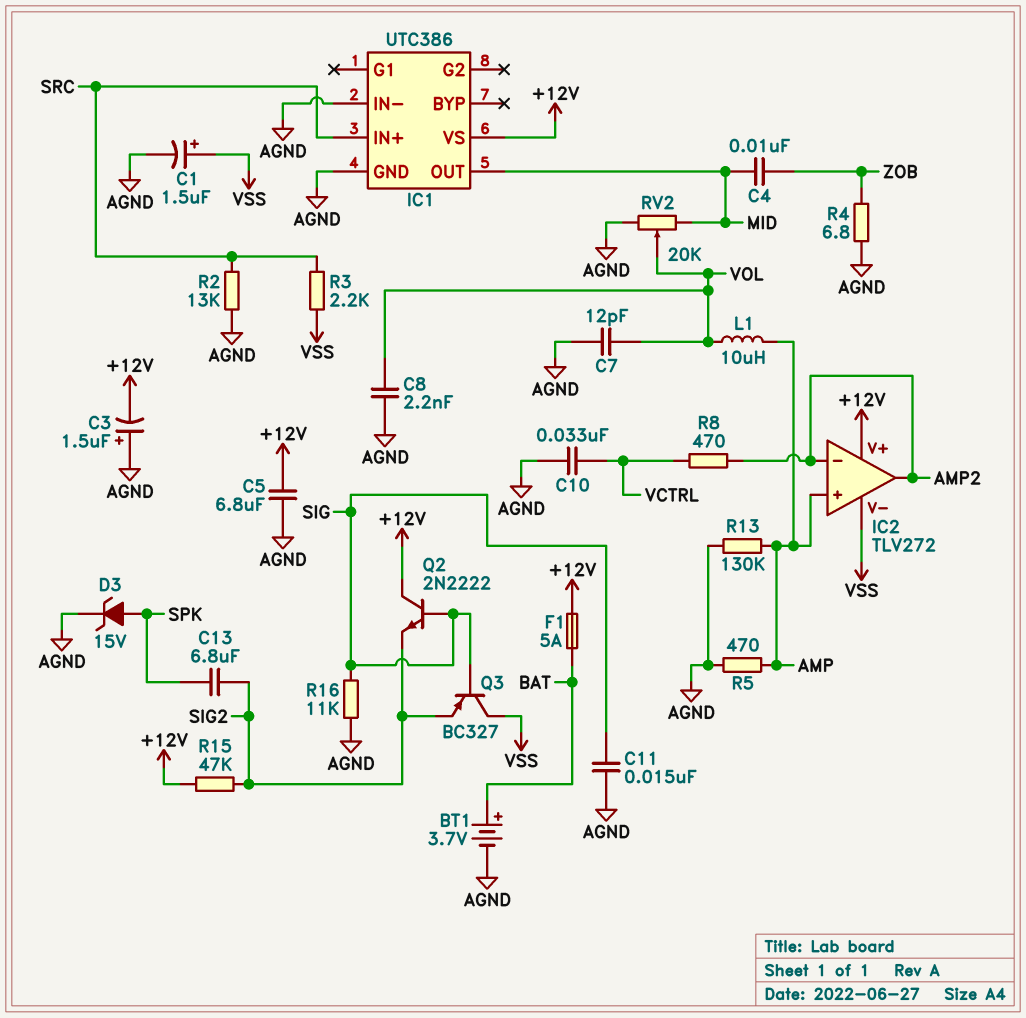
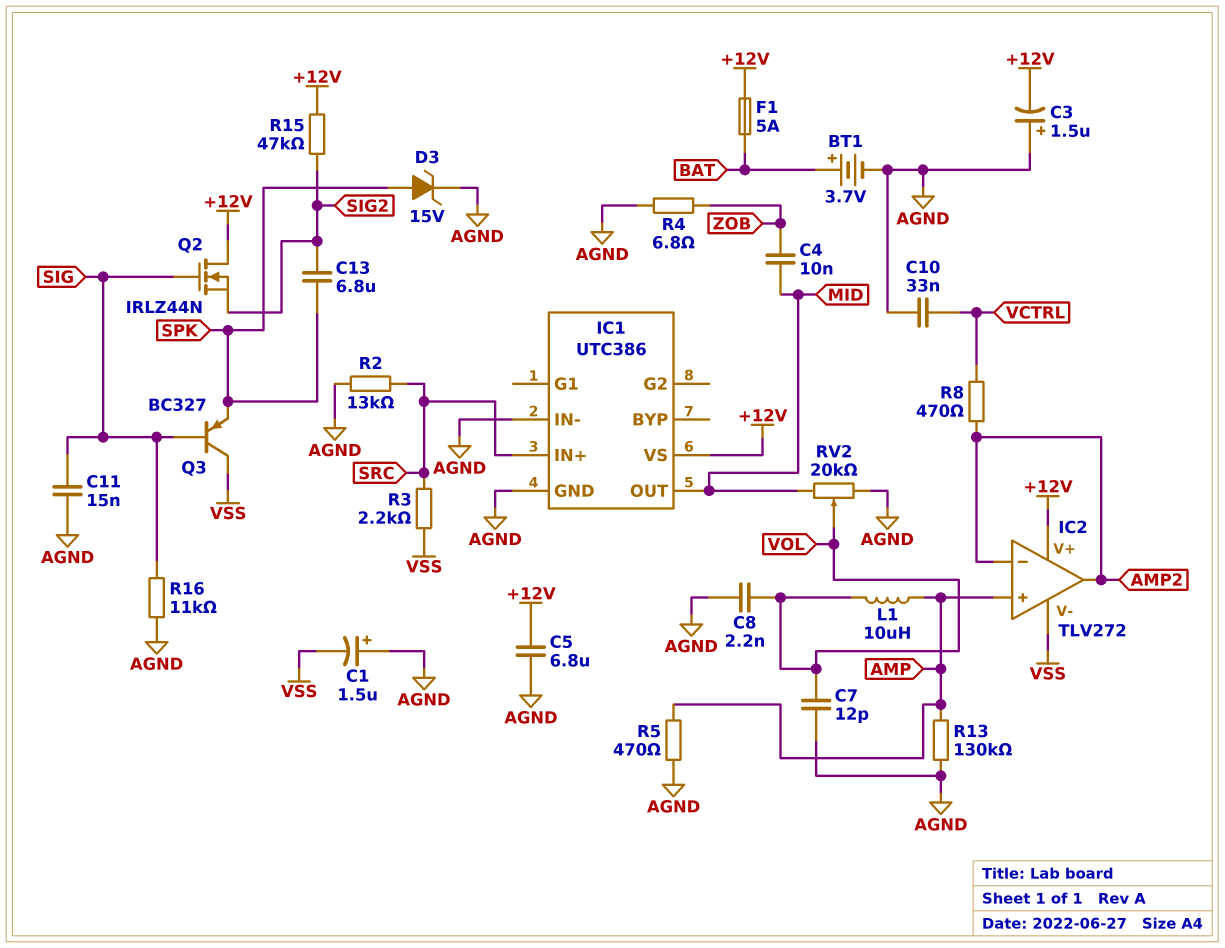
C1: 1.5uF (plus VSS, minus AGND) -> 1.5uF (plus AGND, minus VSS)
Q2: NPN 2N2222 (B SIG, C +12V, E SIG2) -> NMOS IRLZ44N (G SIG, D +12V, S SIG2)
Q3: PNP BC327 (B SIG, C VSS, E SIG2) -> PNP BC327 (B SIG, C VSS, E SPK)

